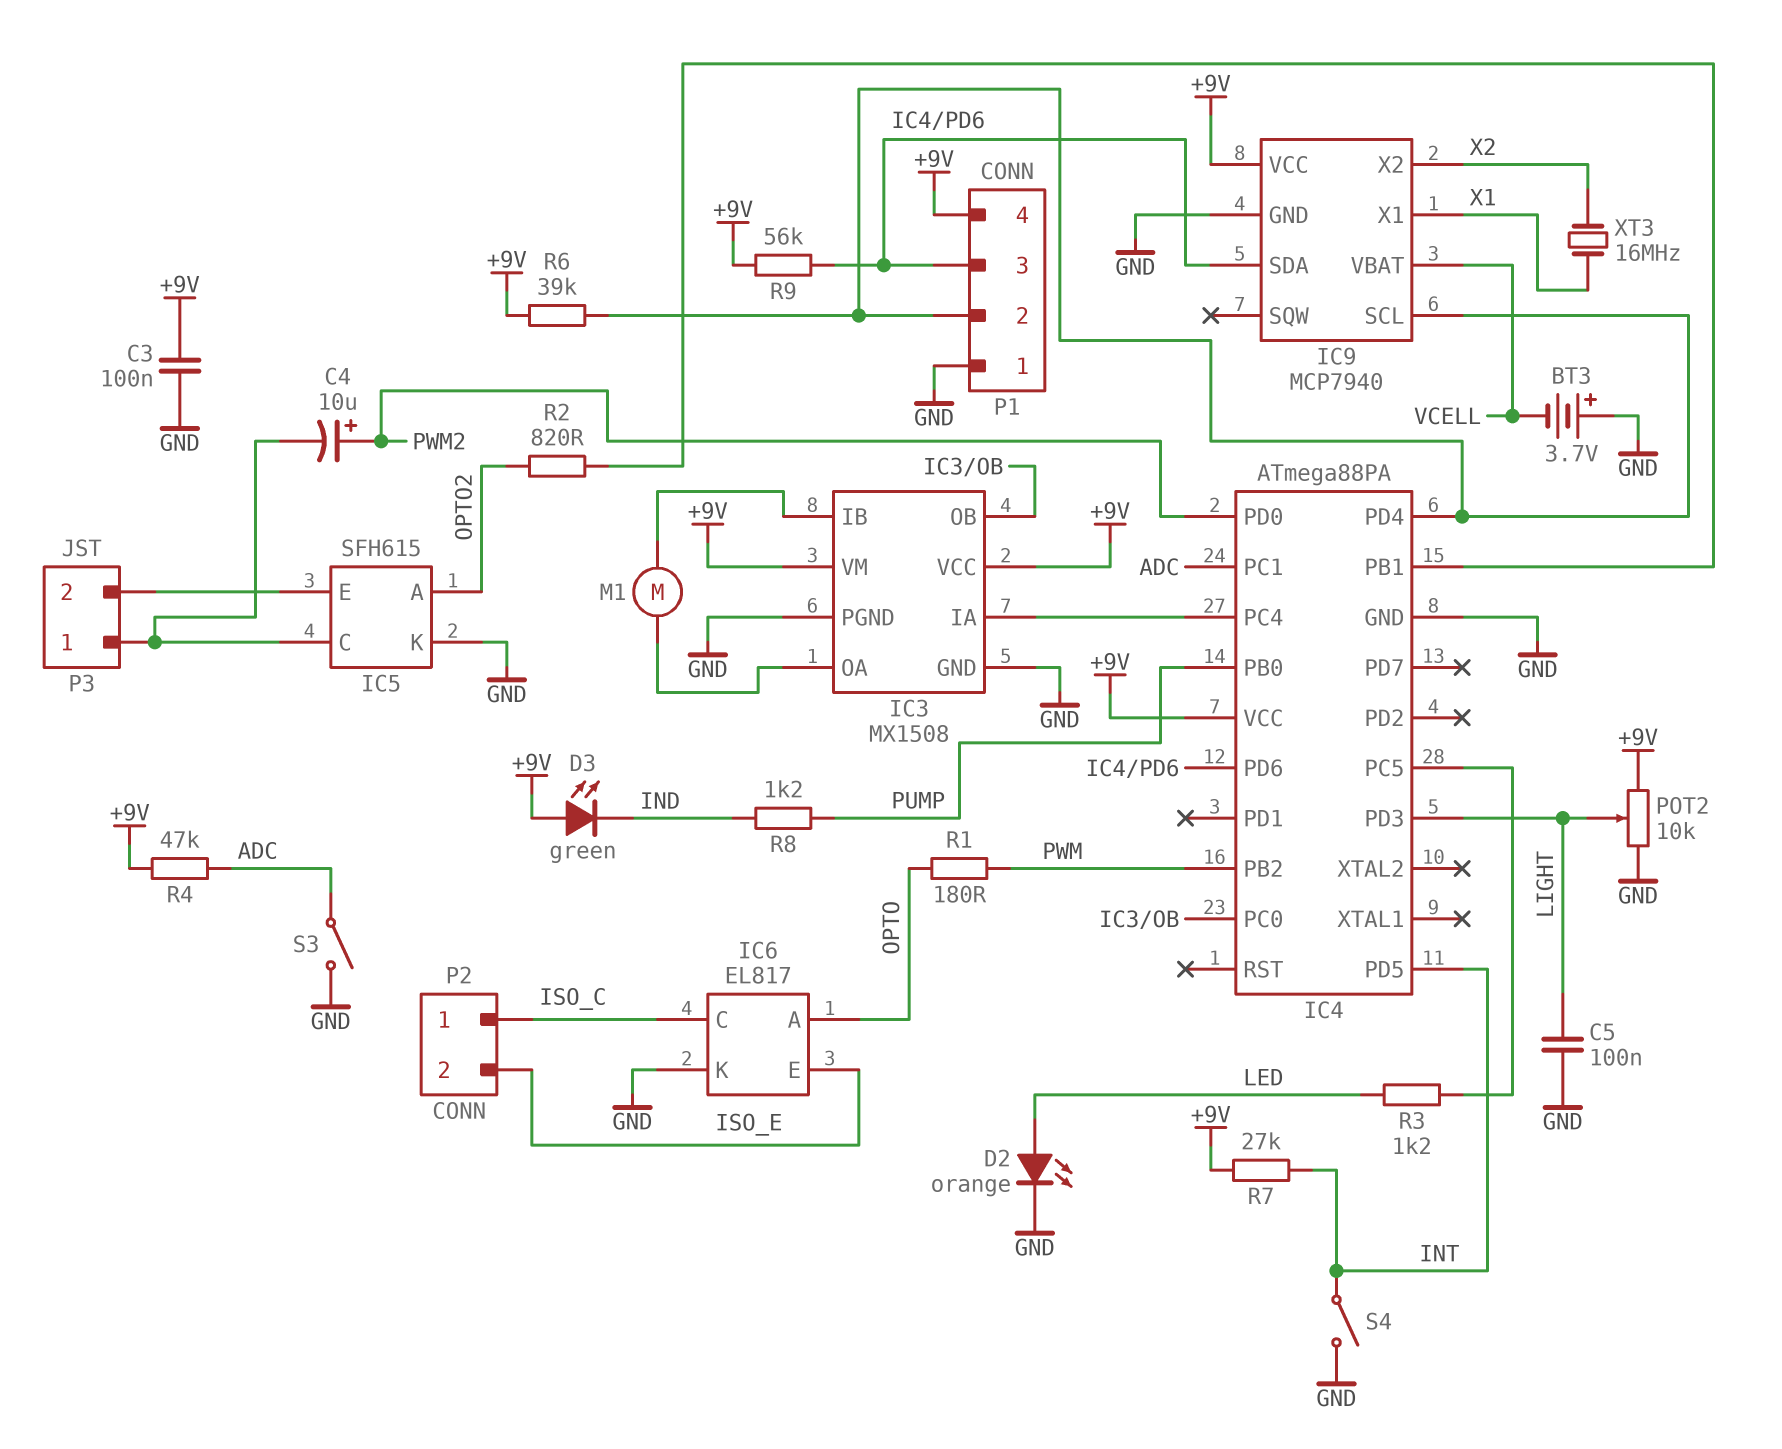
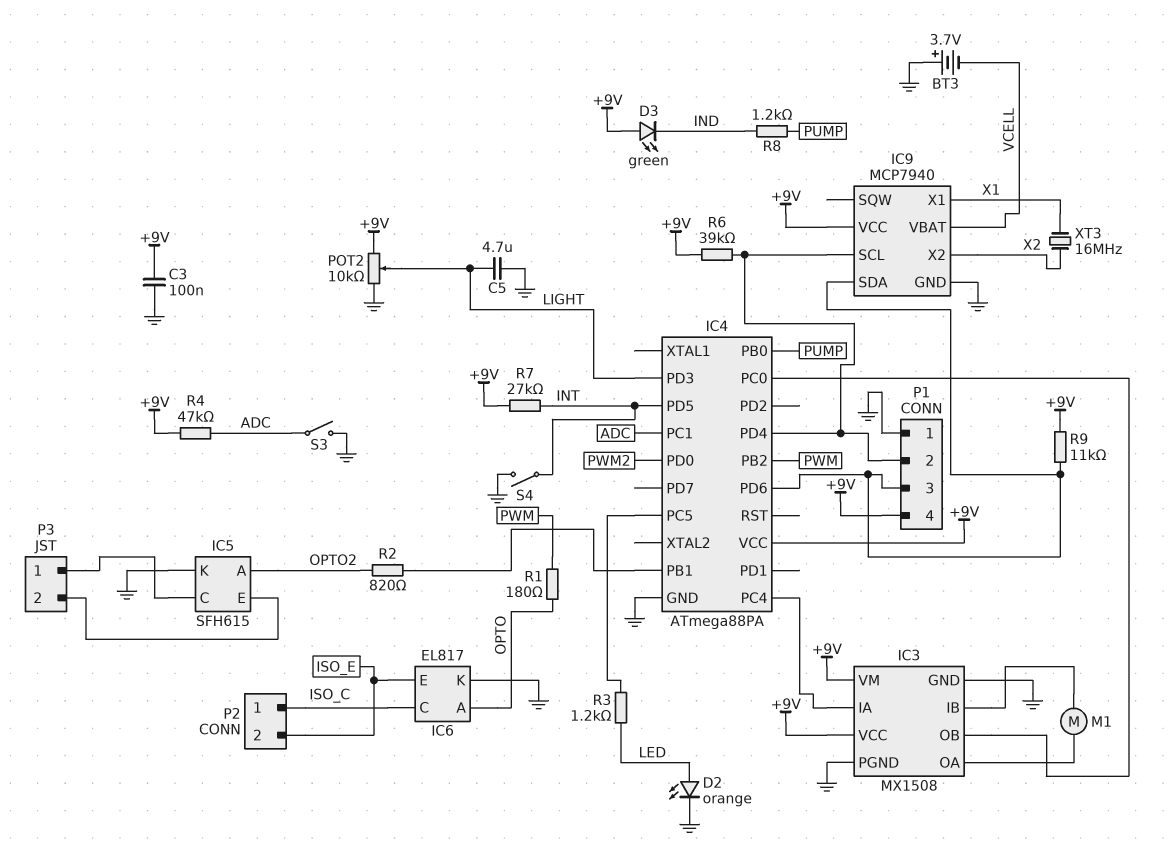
C4: 10uF (plus PWM2, minus IC5/C) -> none
C5: 100nF (GND, LIGHT) -> 4.7uF (GND, LIGHT)
R9: 56k (+9V, IC4/PD6) -> 11k (+9V, IC4/PD6)

